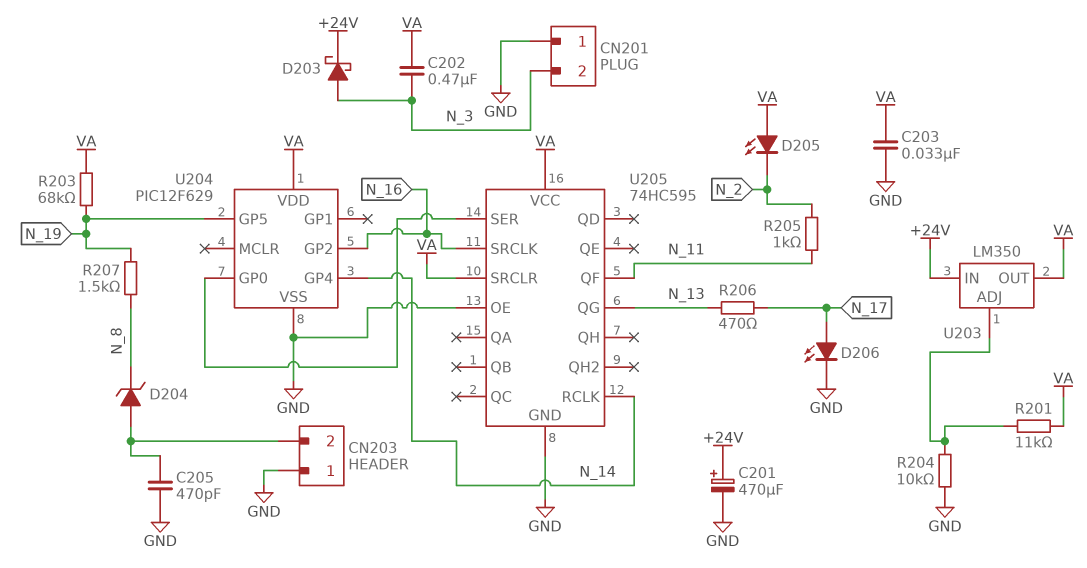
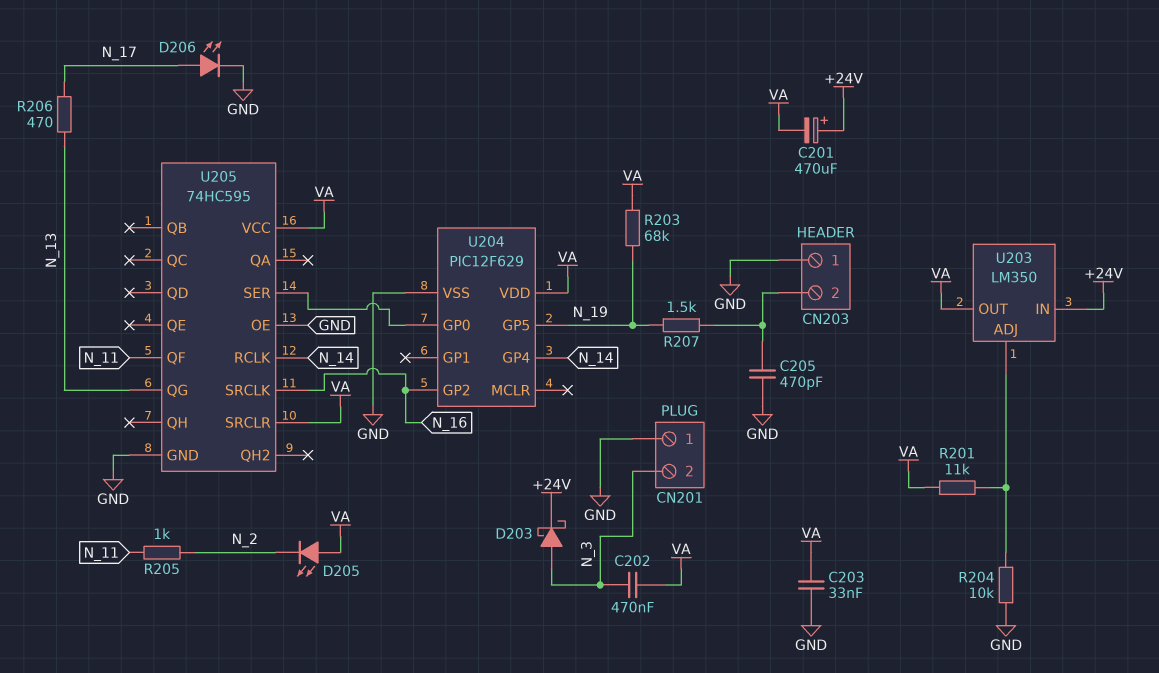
C201: 470uF (plus +24V, minus GND) -> 470uF (plus +24V, minus VA)
D204: zener (A CN203/2, K N_8) -> none
R207: 1.5k (N_8, N_19) -> 1.5k (CN203/2, N_19)

